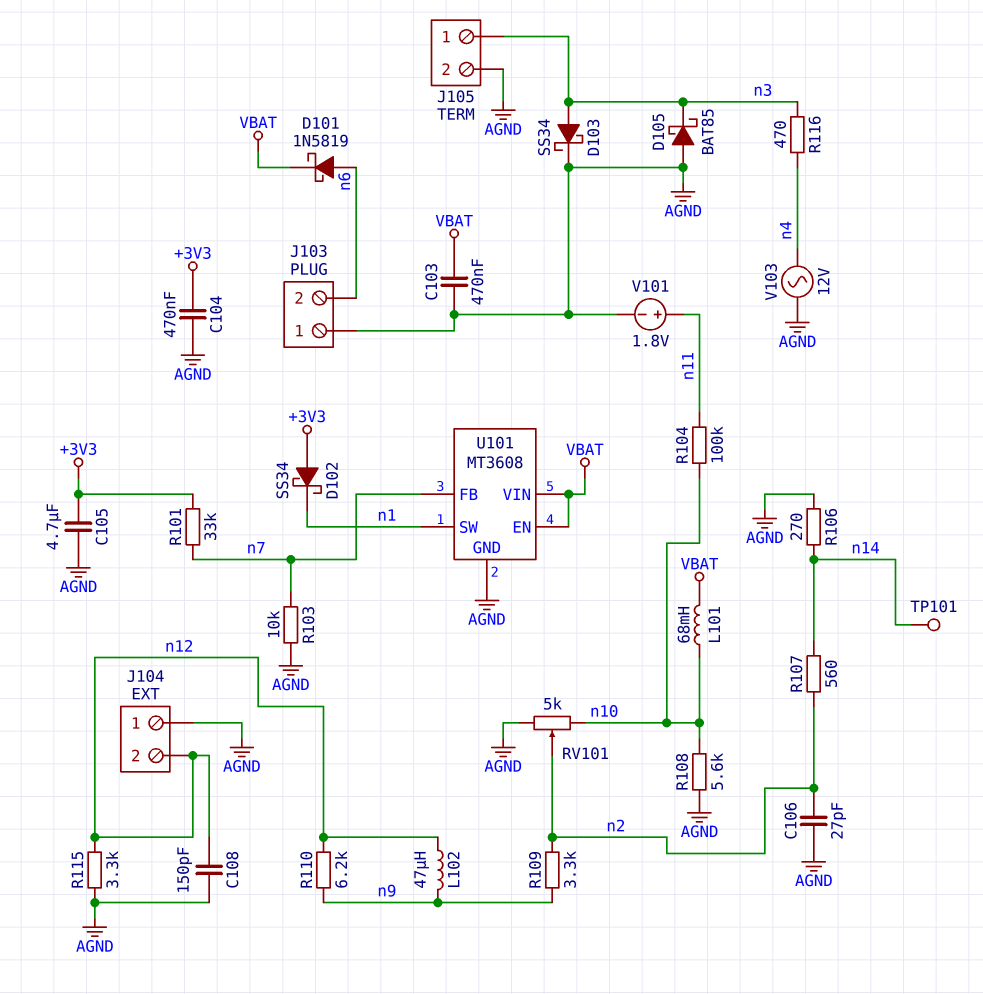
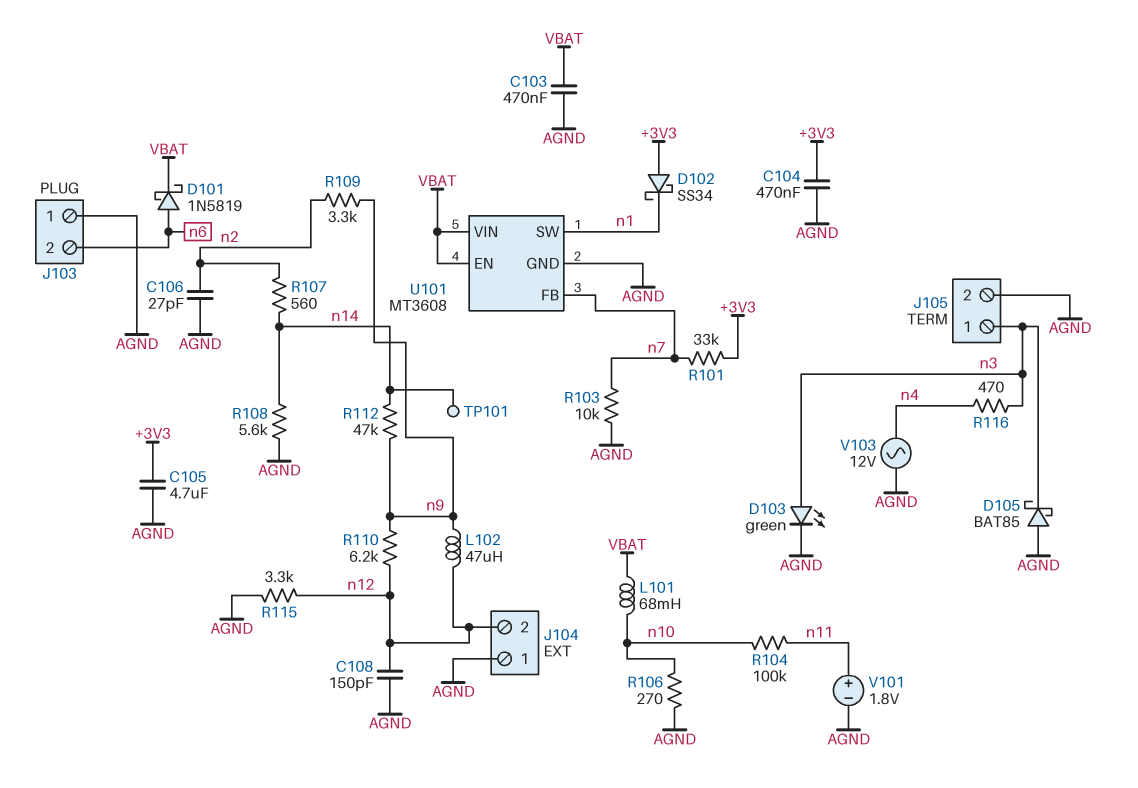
D103: schottky SS34 (A n3, K AGND) -> LED green (A n3, K AGND)
R106: 270 (AGND, n14) -> 270 (AGND, n10)
R108: 5.6k (AGND, n10) -> 5.6k (AGND, n14)
R112: none -> 47k (n9, n14)
RV101: 5k (AGND, n10, wiper n2) -> none

